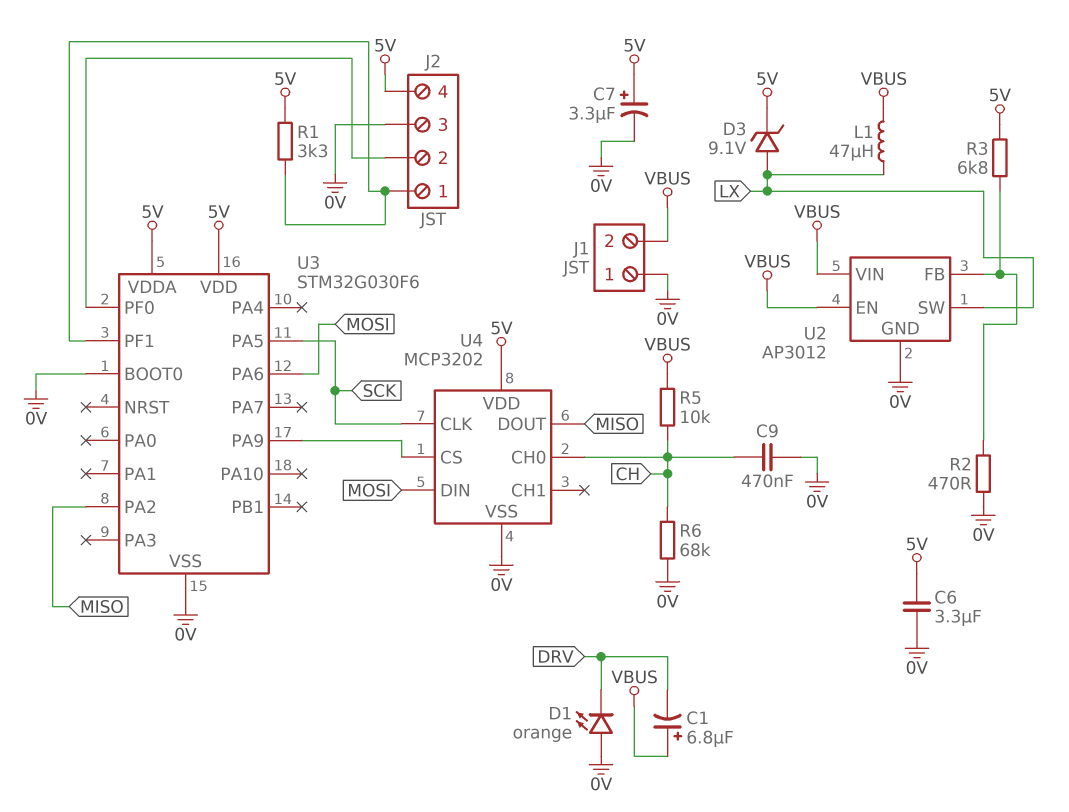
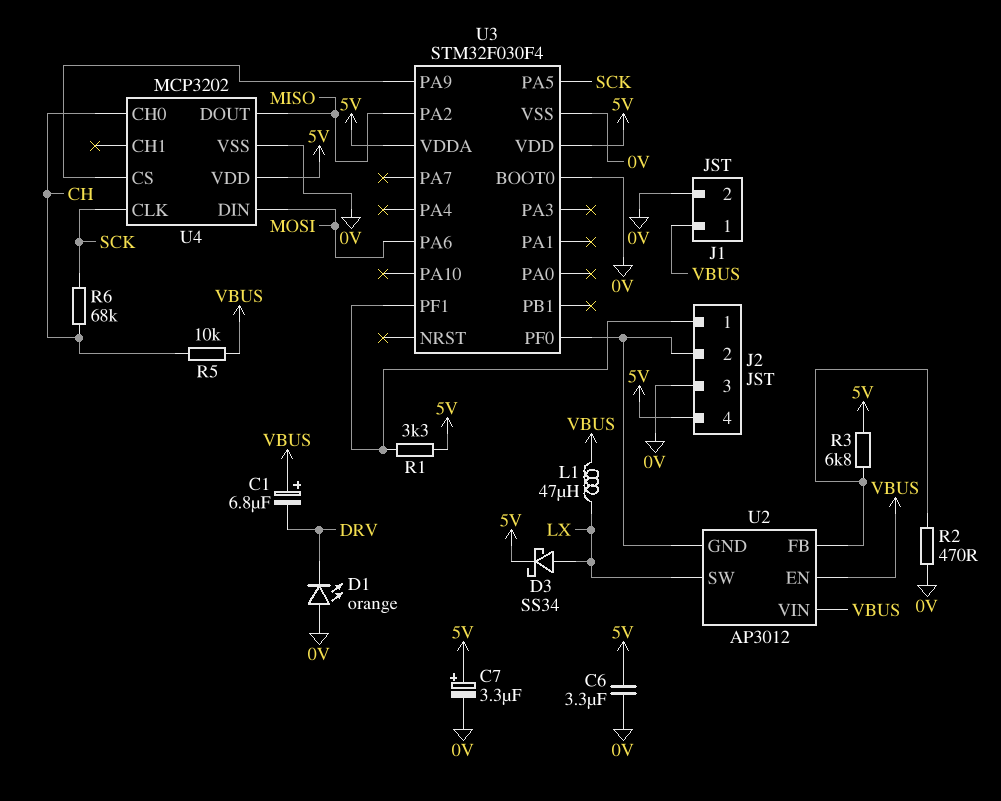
C9: 470nF (0V, CH) -> none
D3: zener 9.1V (A LX, K 5V) -> schottky SS34 (A LX, K 5V)
J1 pin 1: 0V -> VBUS
J1 pin 2: VBUS -> 0V
R6: 68k (0V, CH) -> 68k (CH, SCK)
U2 pin GND: 0V -> J2/2
U3: STM32G030F6 -> STM32F030F4

